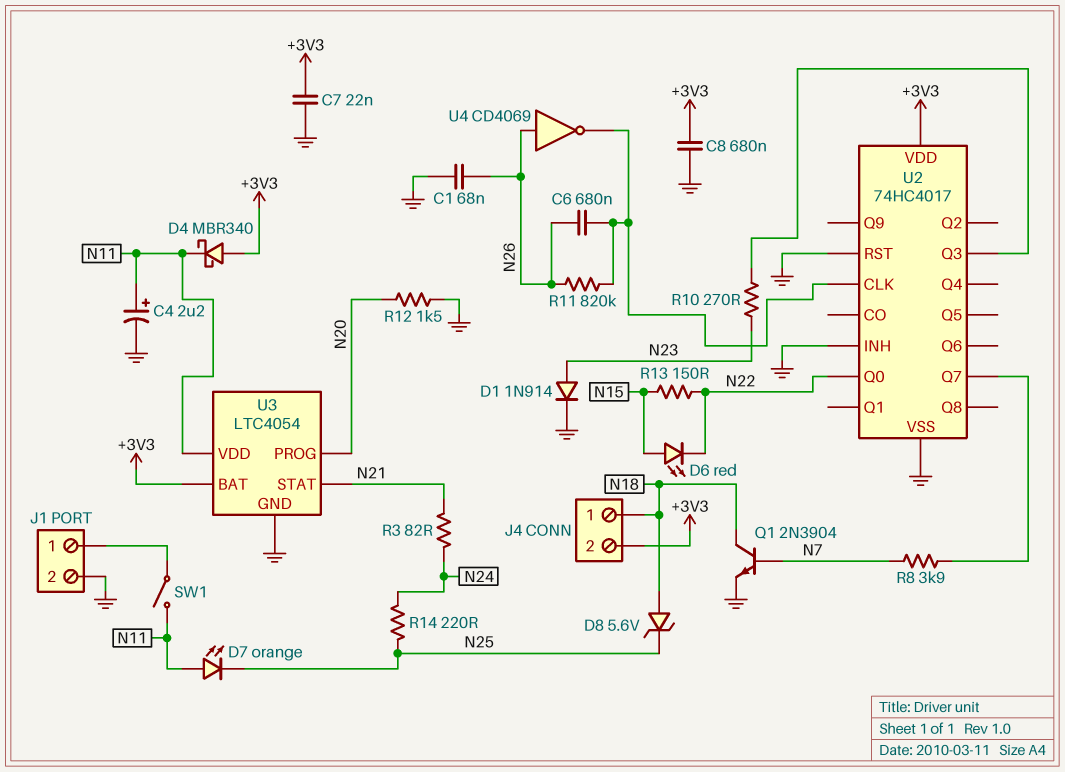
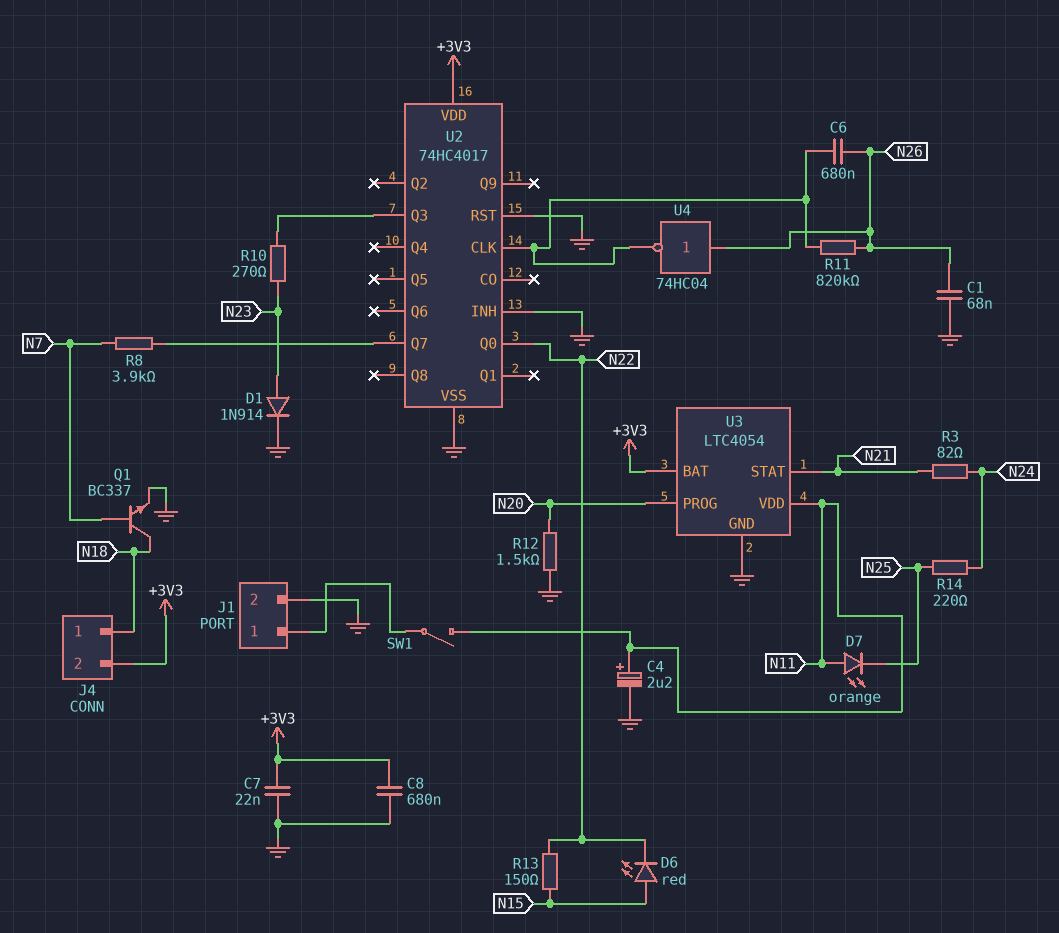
D4: schottky MBR340 (A +3V3, K N11) -> none
D8: zener 5.6V (A N18, K N25) -> none
Q1: NPN 2N3904 (B N7, C N18, E GND) -> NPN BC337 (B N7, C N18, E GND)
U4: NOT CD4069 (in N26, out U2/CLK) -> NOT 74HC04 (in N26, out U2/CLK)

